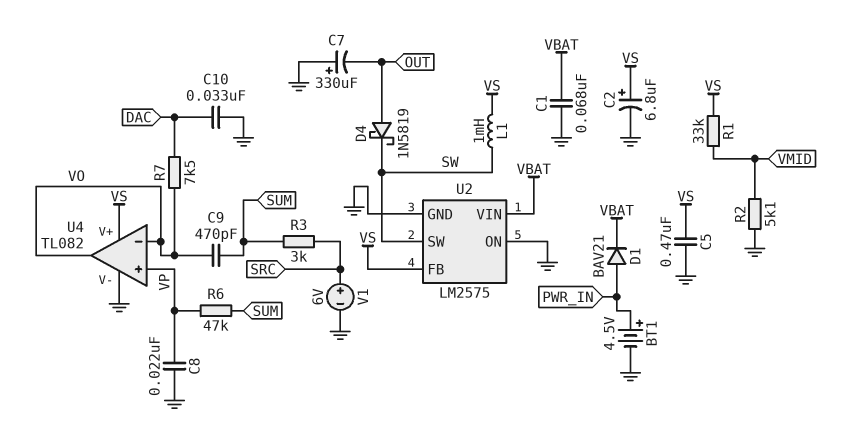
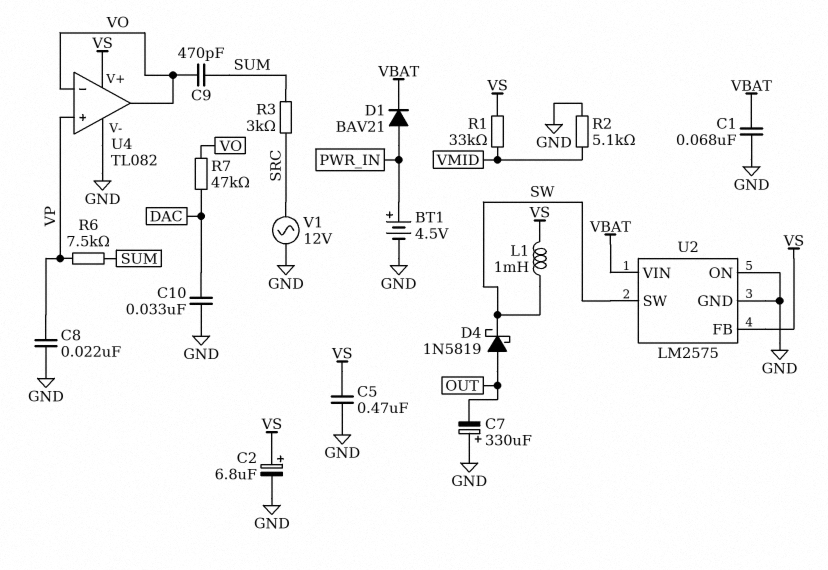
R6: 47k (SUM, VP) -> 7.5k (SUM, VP)
R7: 7.5k (DAC, VO) -> 47k (DAC, VO)
V1: 6V (plus SRC, minus GND) -> AC 12V (GND, SRC)

